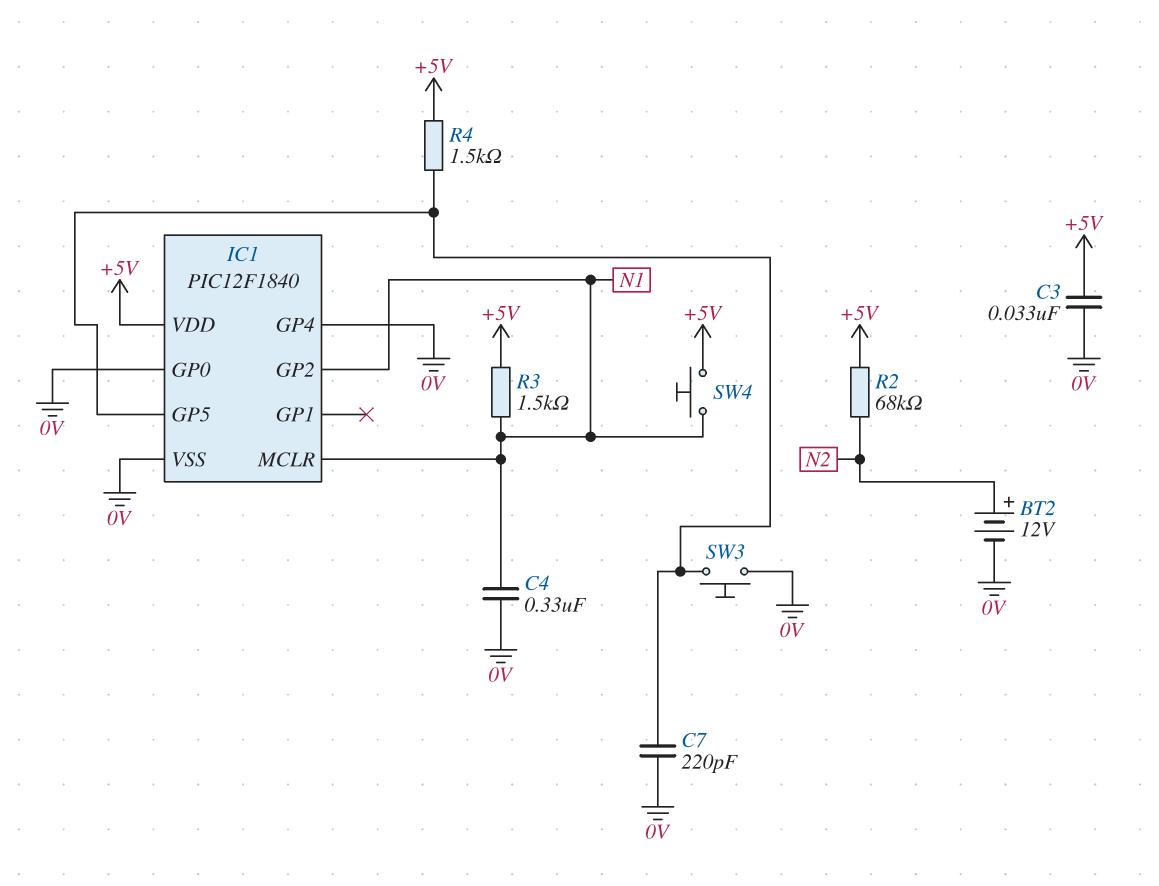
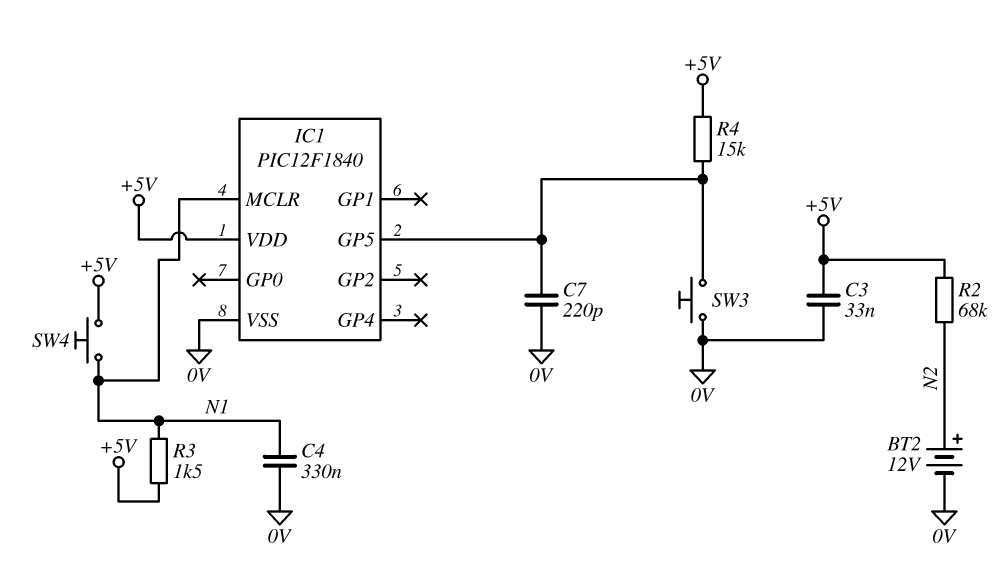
IC1 pin GP0: 0V -> none
IC1 pin GP2: N1 -> none
IC1 pin GP4: 0V -> none
R4: 1.5k (+5V, IC1/GP5) -> 15k (+5V, IC1/GP5)

